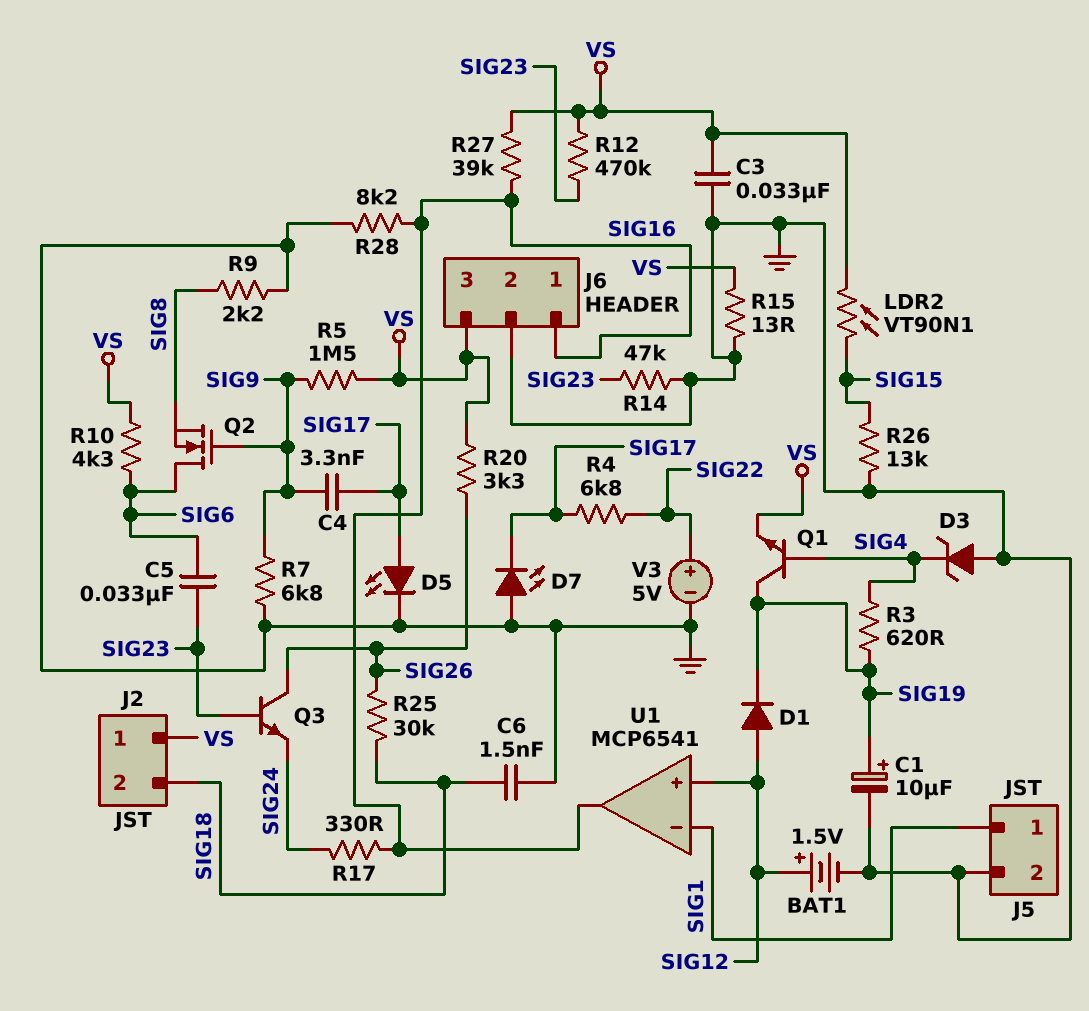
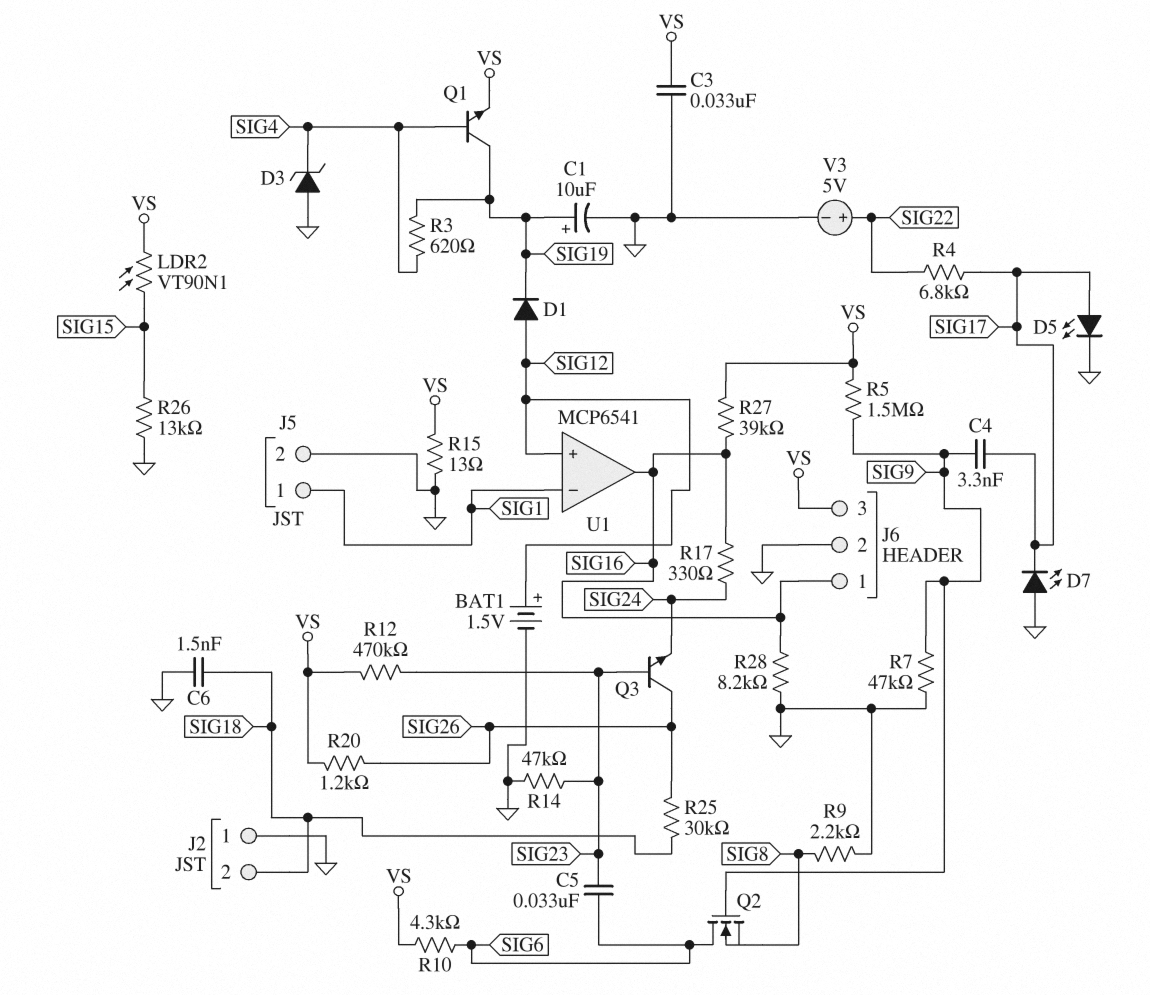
J2 pin 1: VS -> GND
R7: 6.8k (GND, SIG9) -> 47k (GND, SIG9)
R20: 3.3k (SIG26, VS) -> 1.2k (SIG26, VS)

